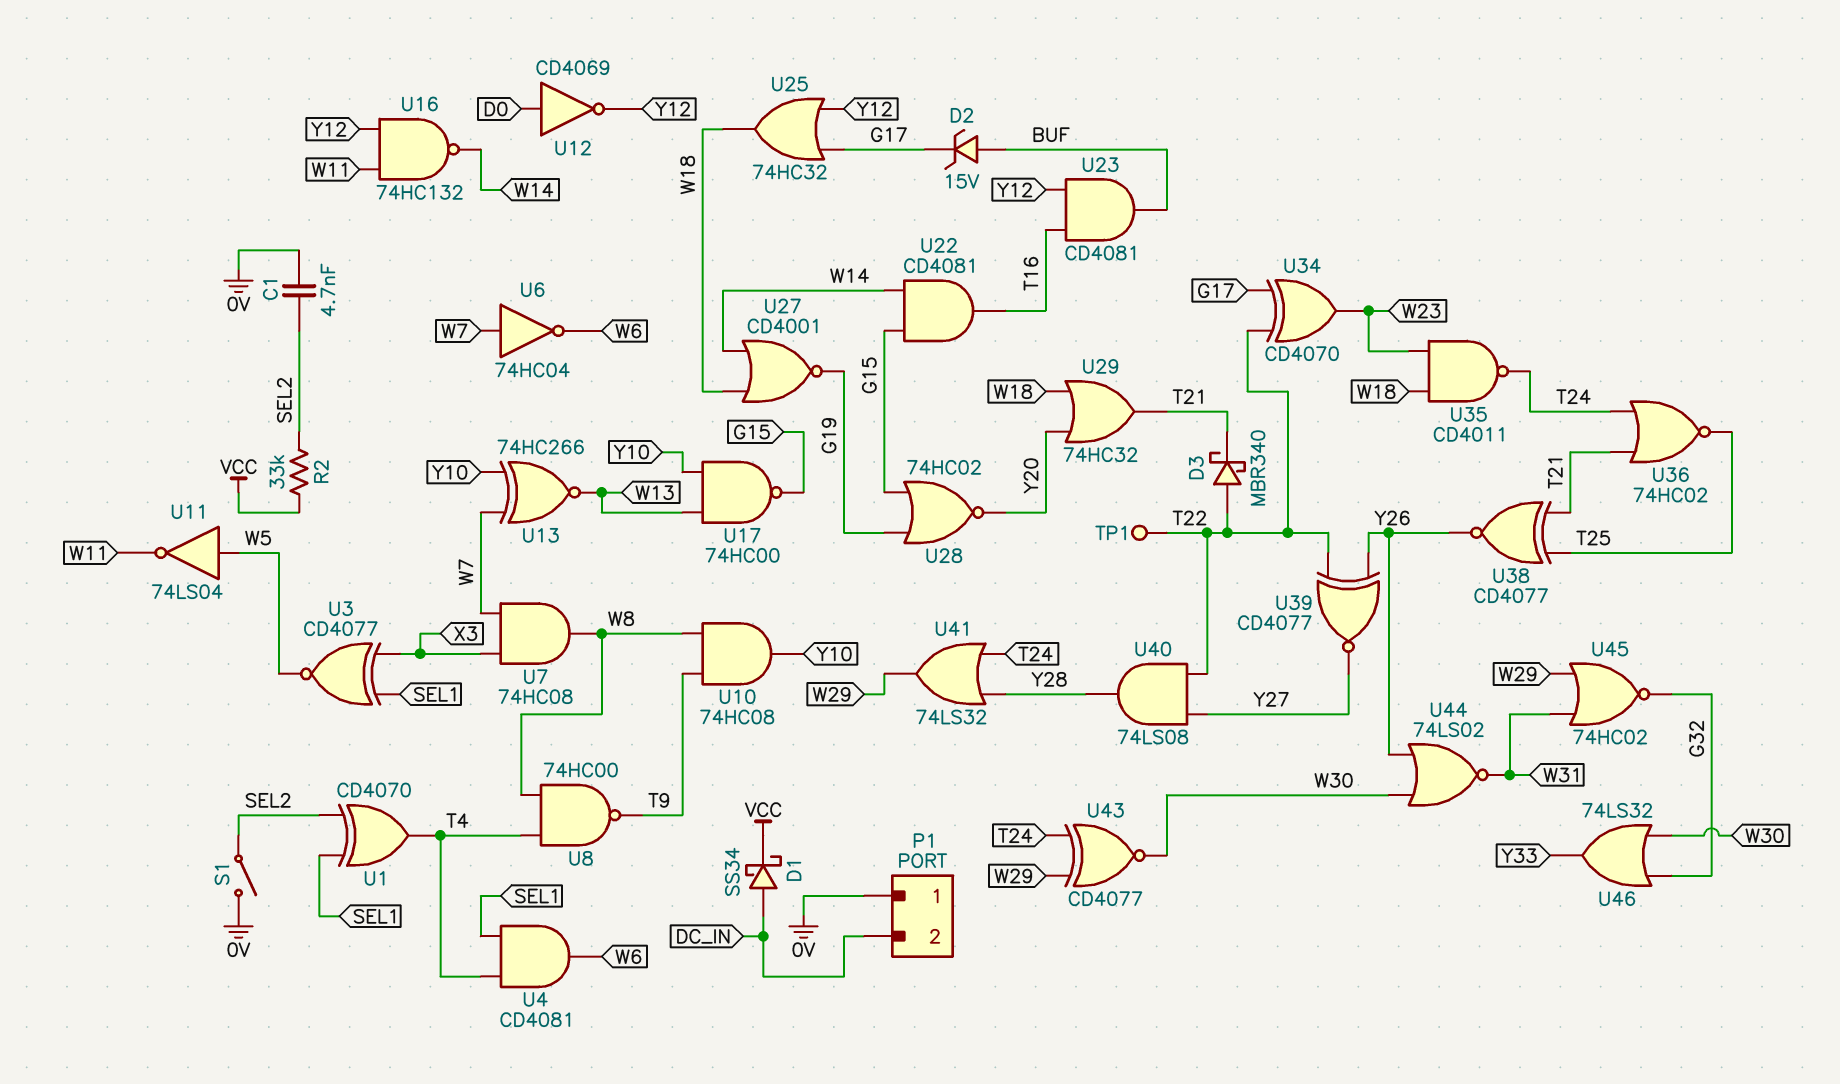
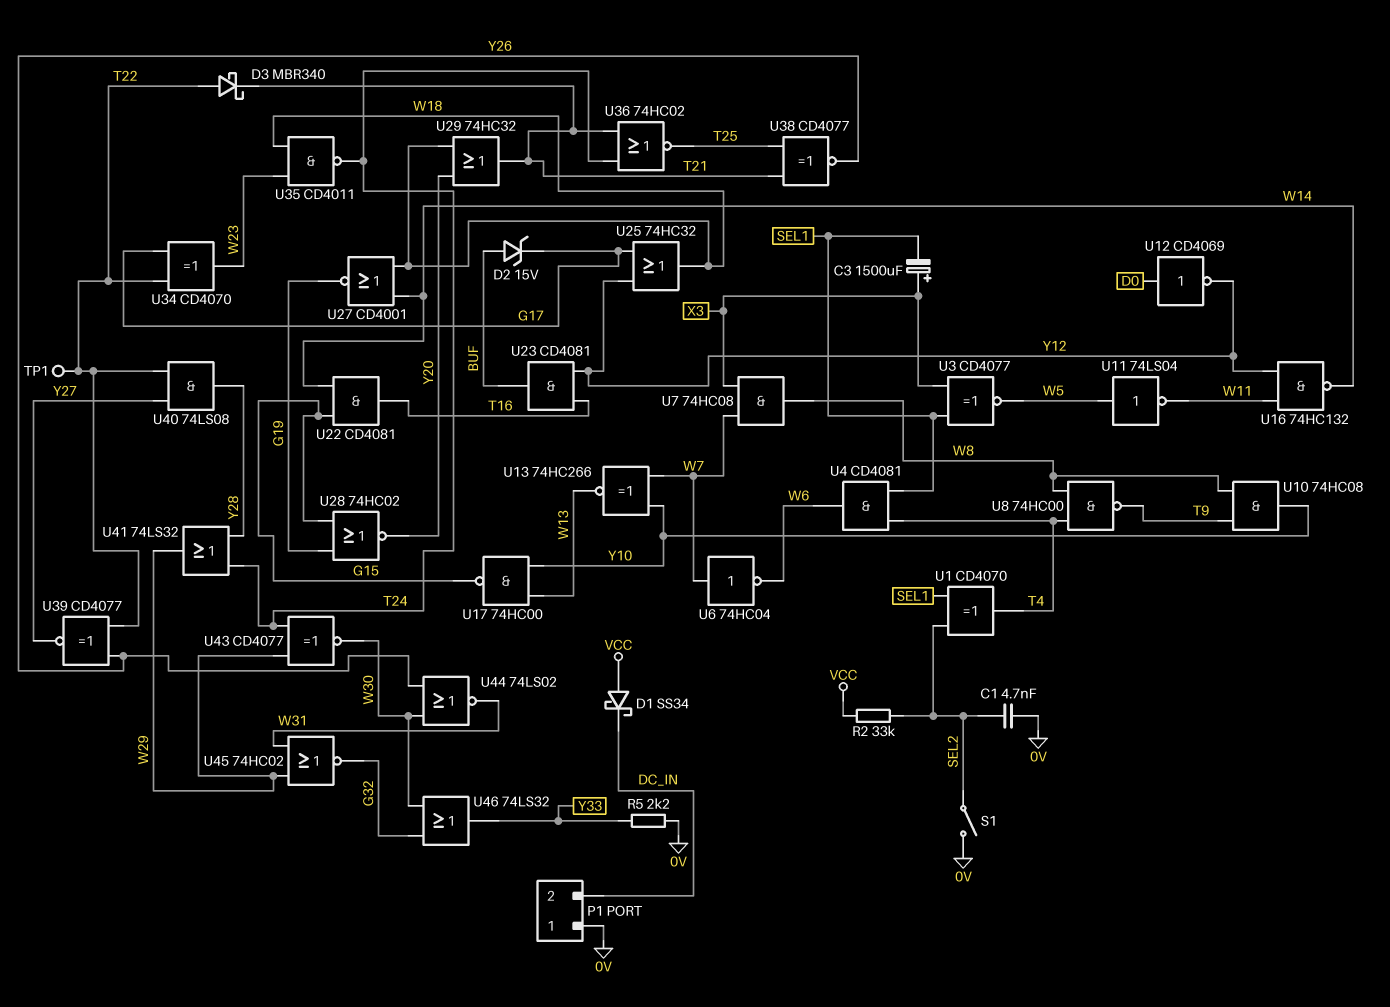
C3: none -> 1500uF (plus X3, minus SEL1)
D1: schottky SS34 (A DC_IN, K VCC) -> schottky SS34 (A VCC, K DC_IN)
R5: none -> 2.2k (0V, Y33)

